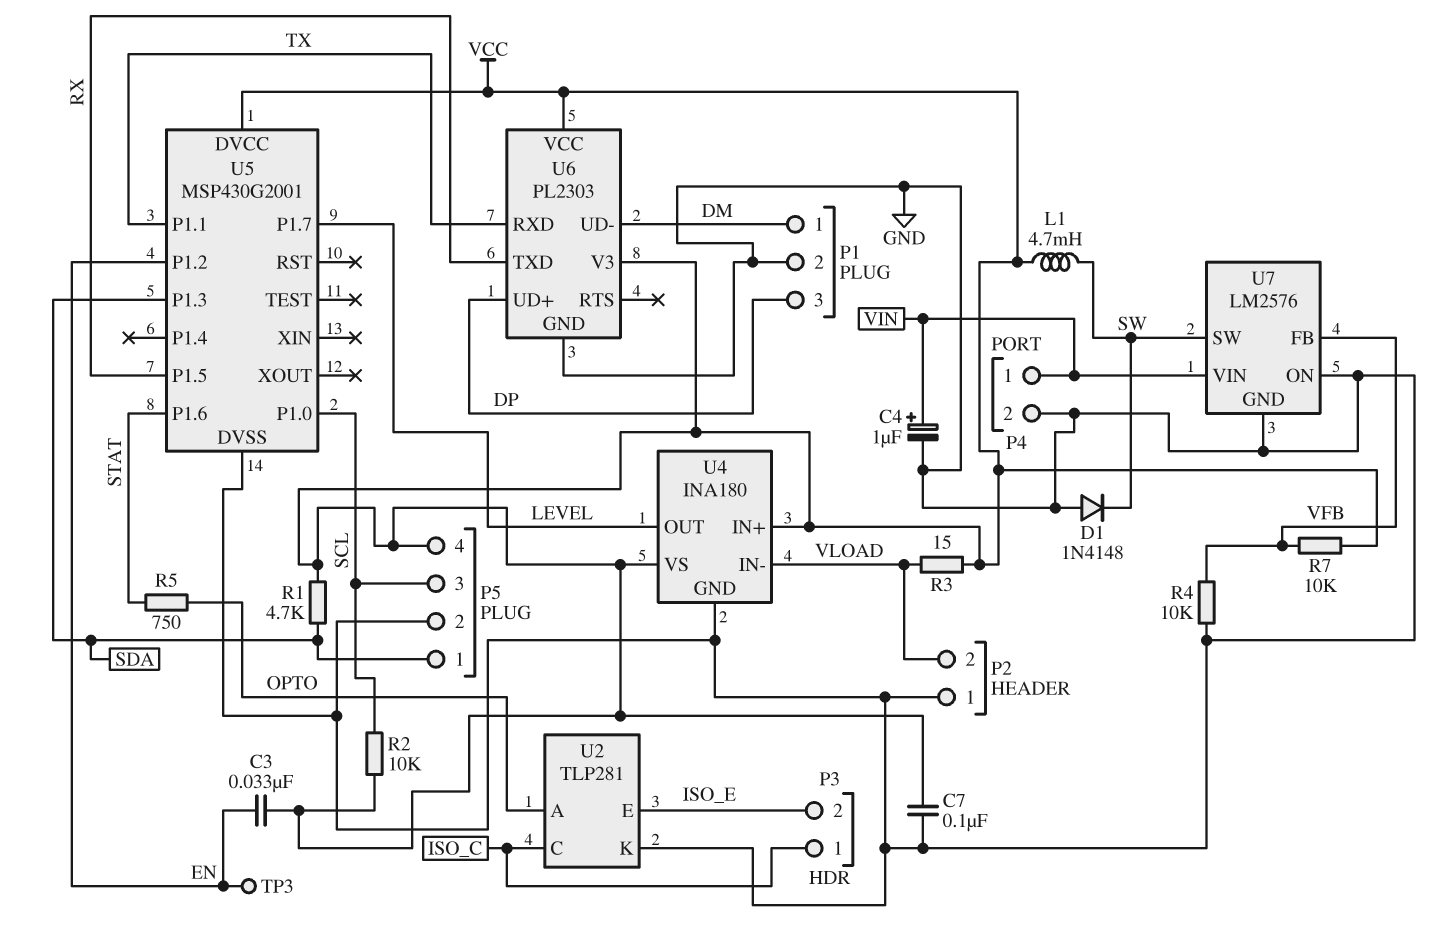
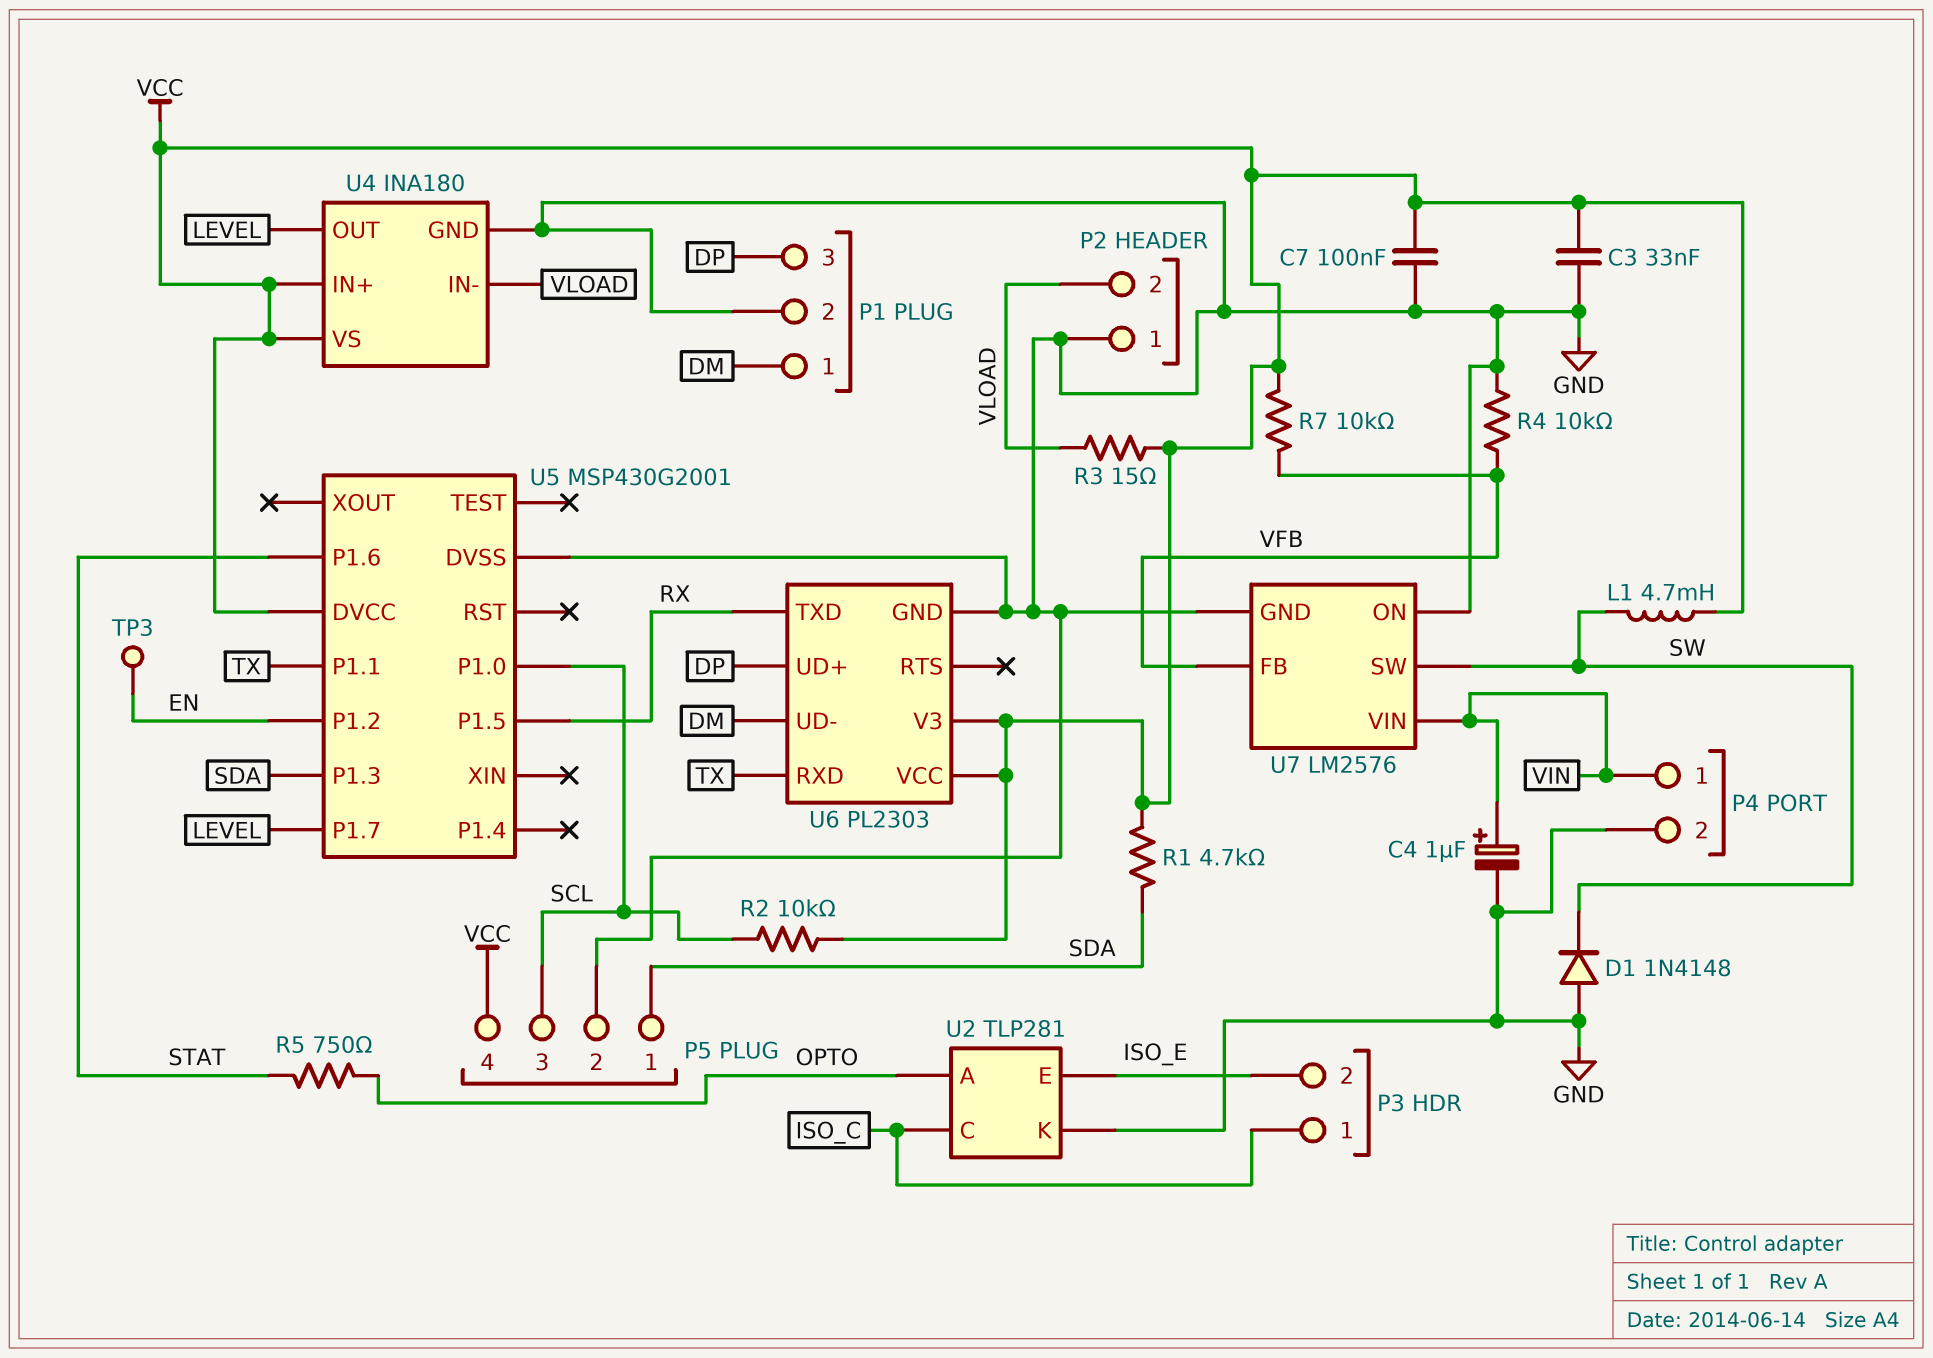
C3: 33nF (EN, VCC) -> 33nF (GND, VCC)

